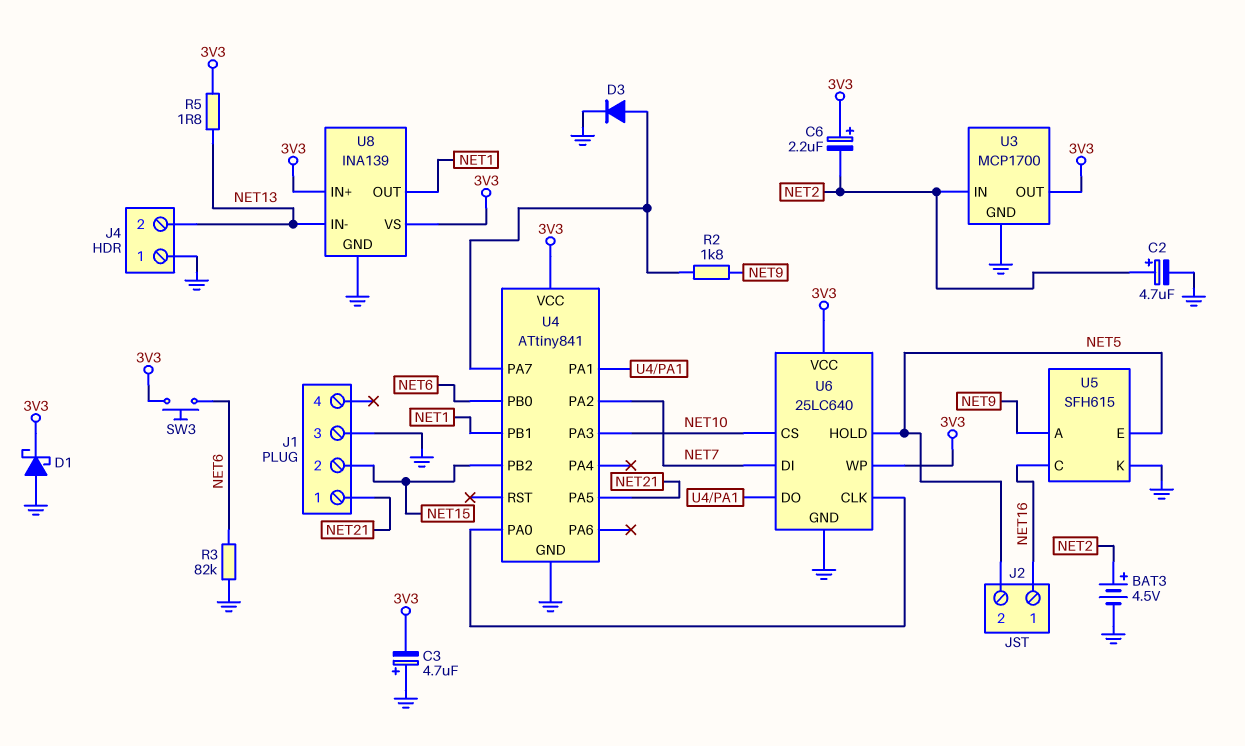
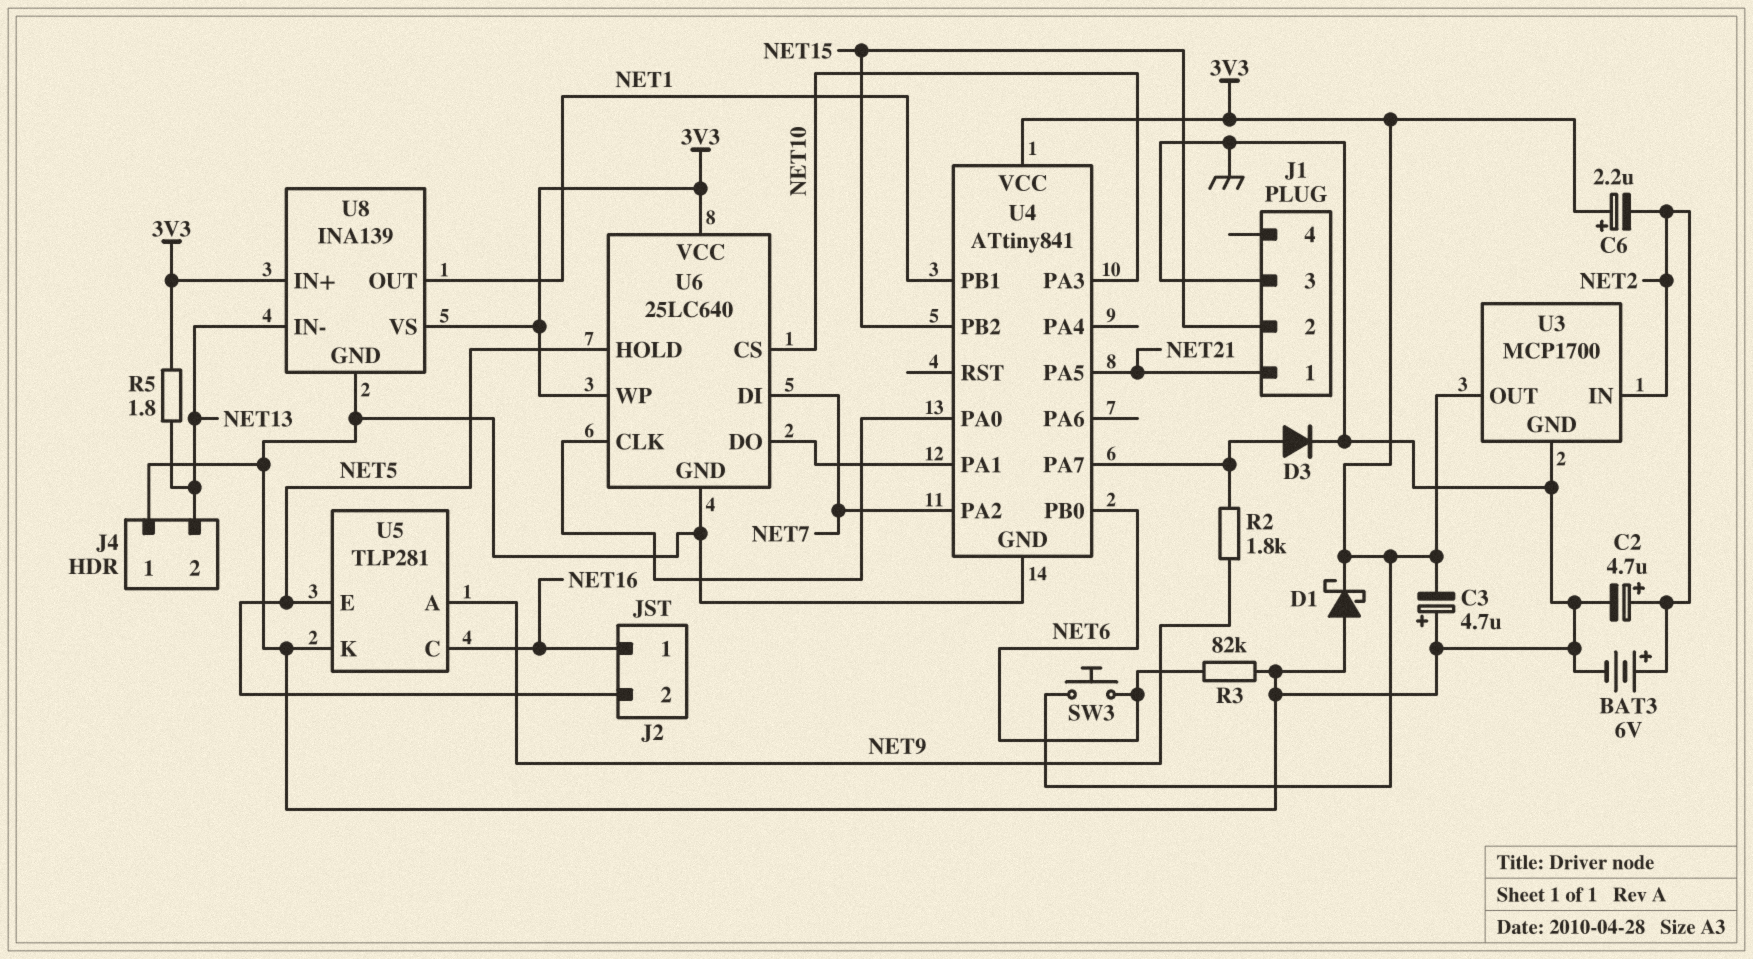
BAT3: 4.5V (plus NET2, minus GND) -> 6V (plus NET2, minus GND)
U5: SFH615 -> TLP281

